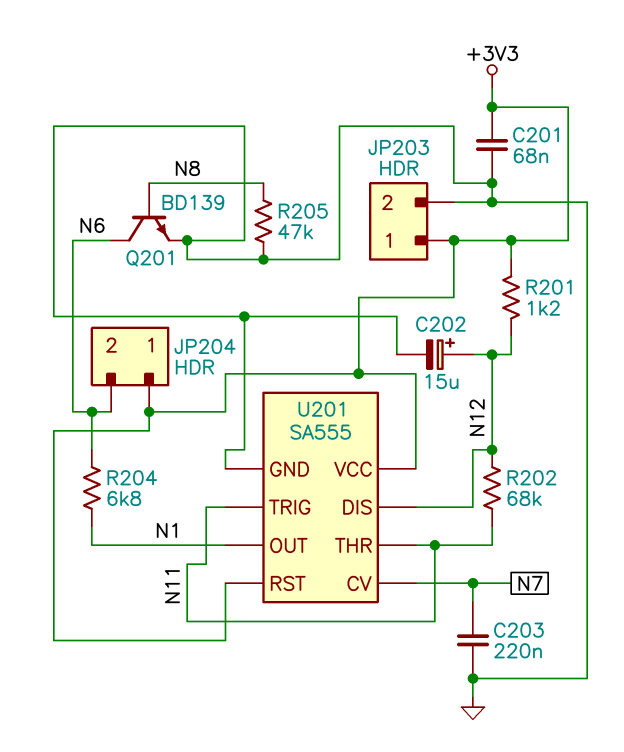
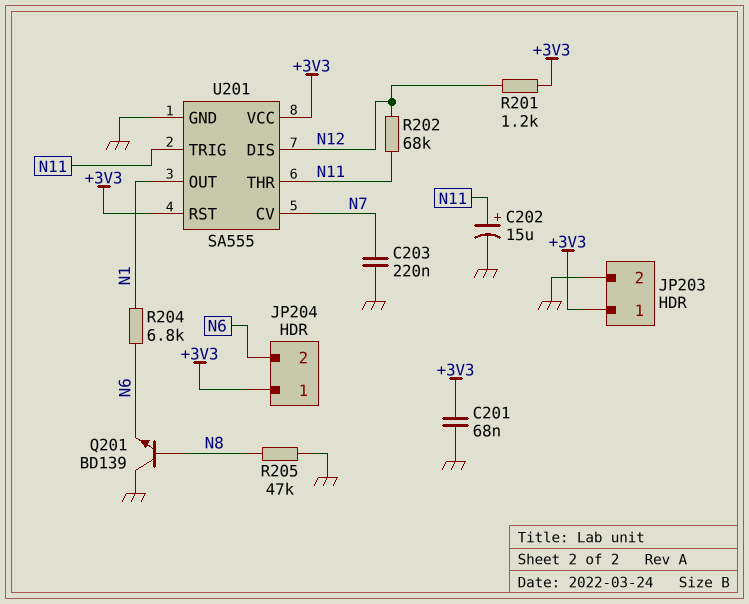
C202: 15uF (plus N12, minus GND) -> 15uF (plus N11, minus GND)
Q201: NPN BD139 (B N8, C N6, E GND) -> NPN BD139 (B N8, C GND, E N6)

